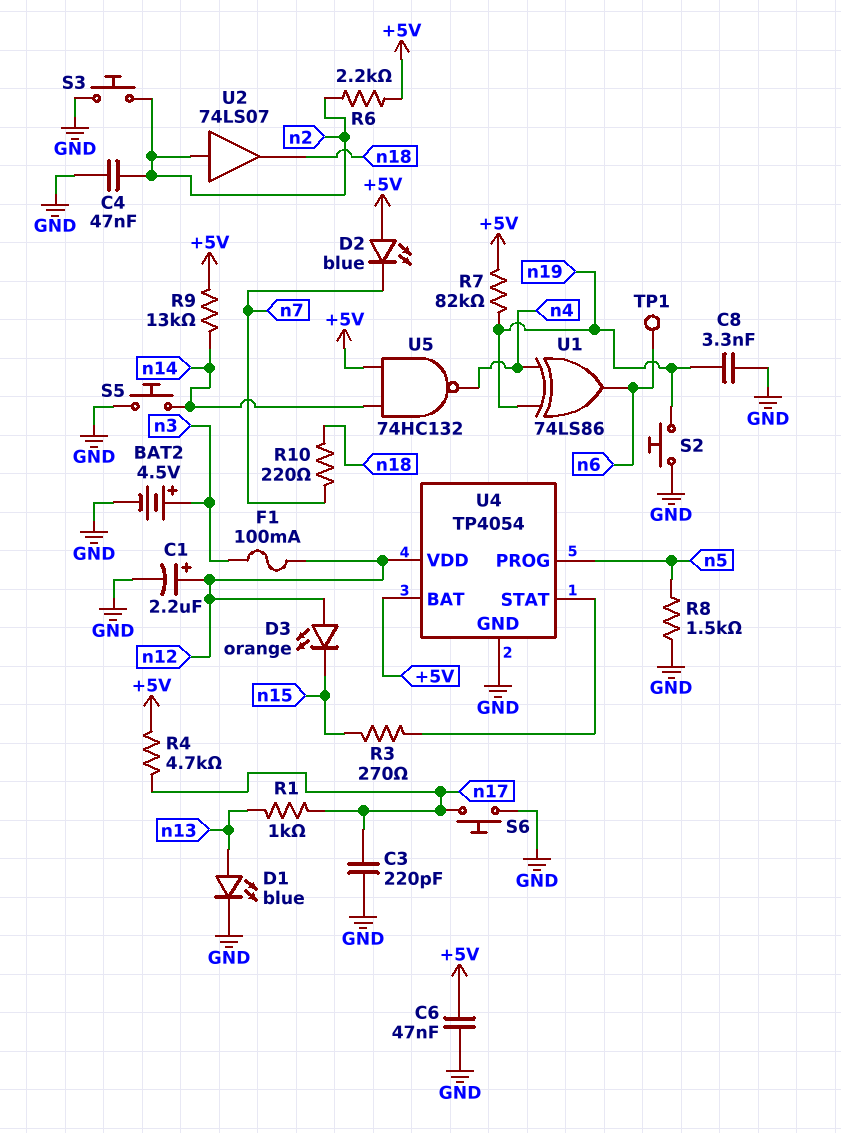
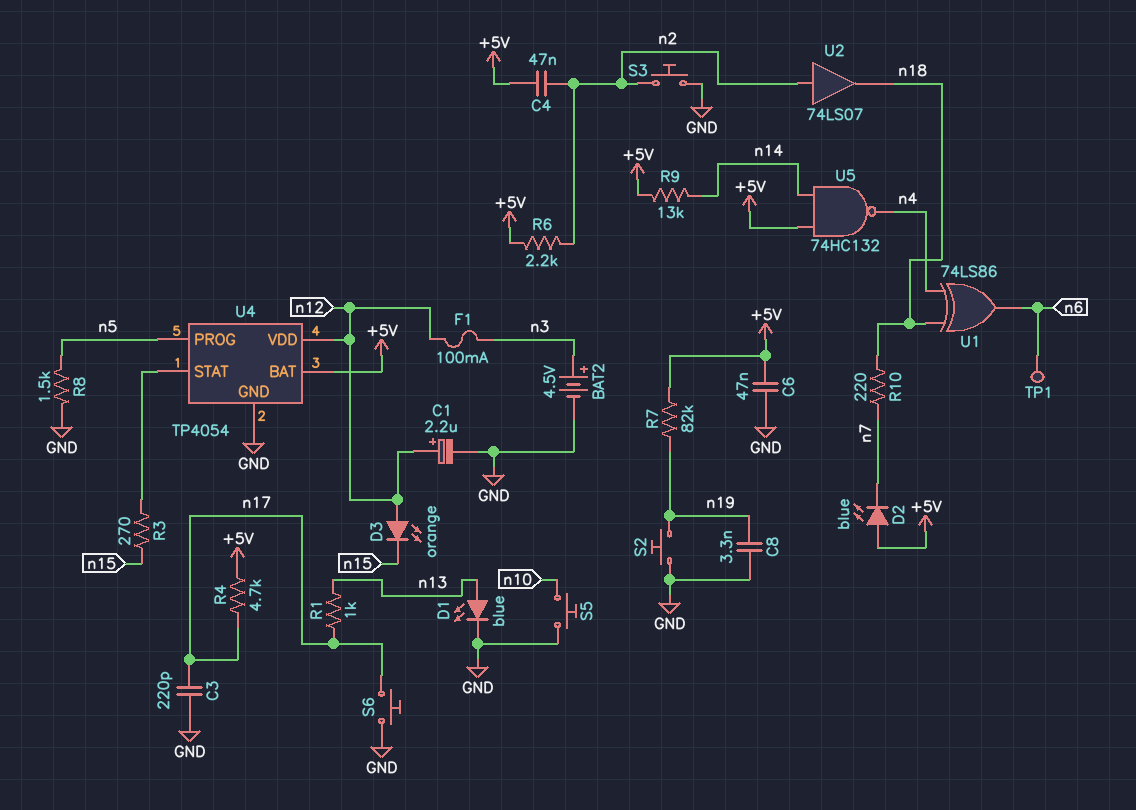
C4: 47nF (GND, n2) -> 47nF (+5V, n2)
S5: button (GND, n14) -> button (GND, n10)
U1: XOR 74LS86 (in n4, in n19, out n6) -> XOR 74LS86 (in n4, in n18, out n6)

